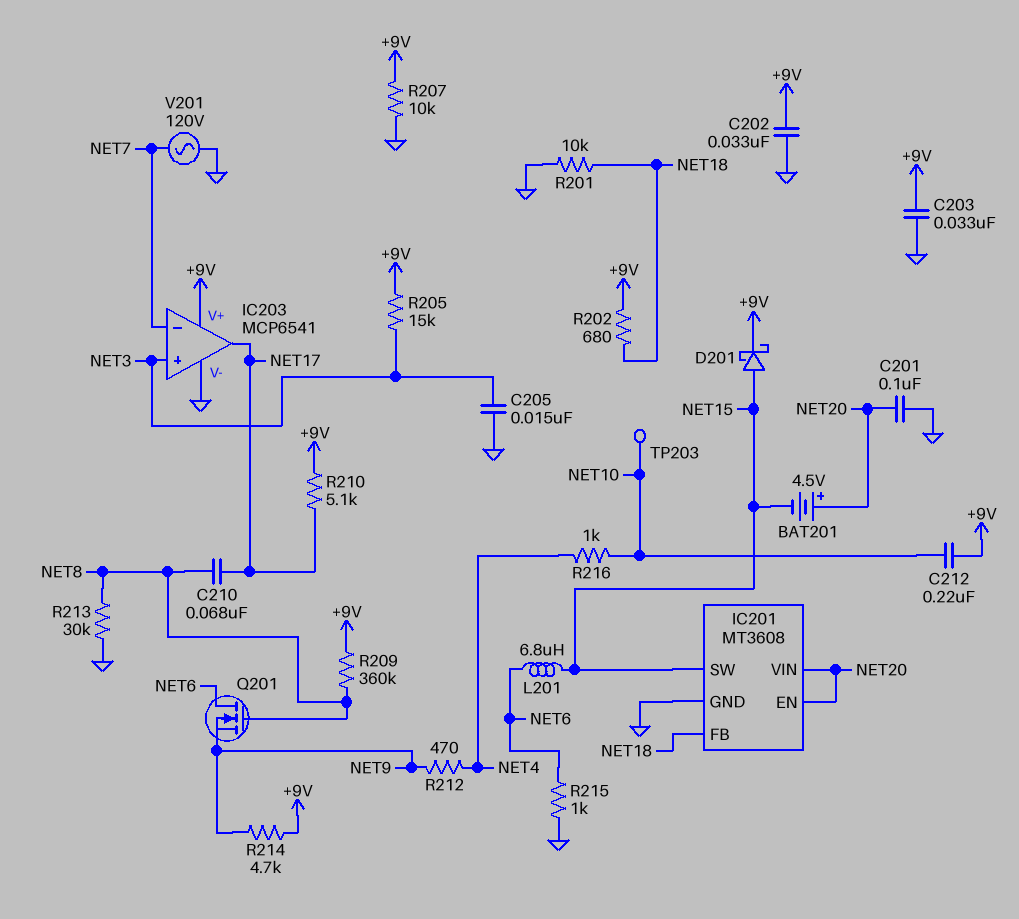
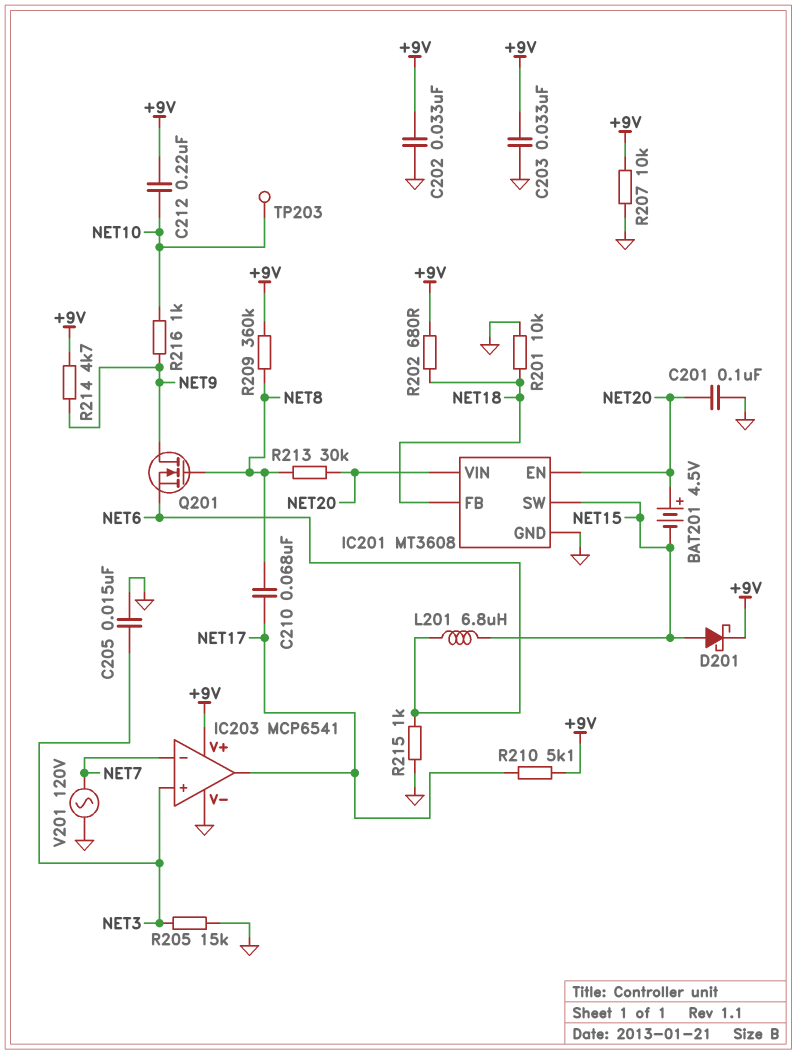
Q201: NMOS (G NET8, D NET6, S NET9) -> NMOS (G NET8, D NET9, S NET6)
R205: 15k (+9V, NET3) -> 15k (GND, NET3)
R212: 470 (NET4, NET9) -> none
R213: 30k (GND, NET8) -> 30k (NET8, NET20)
R216: 1k (NET4, NET10) -> 1k (NET9, NET10)

